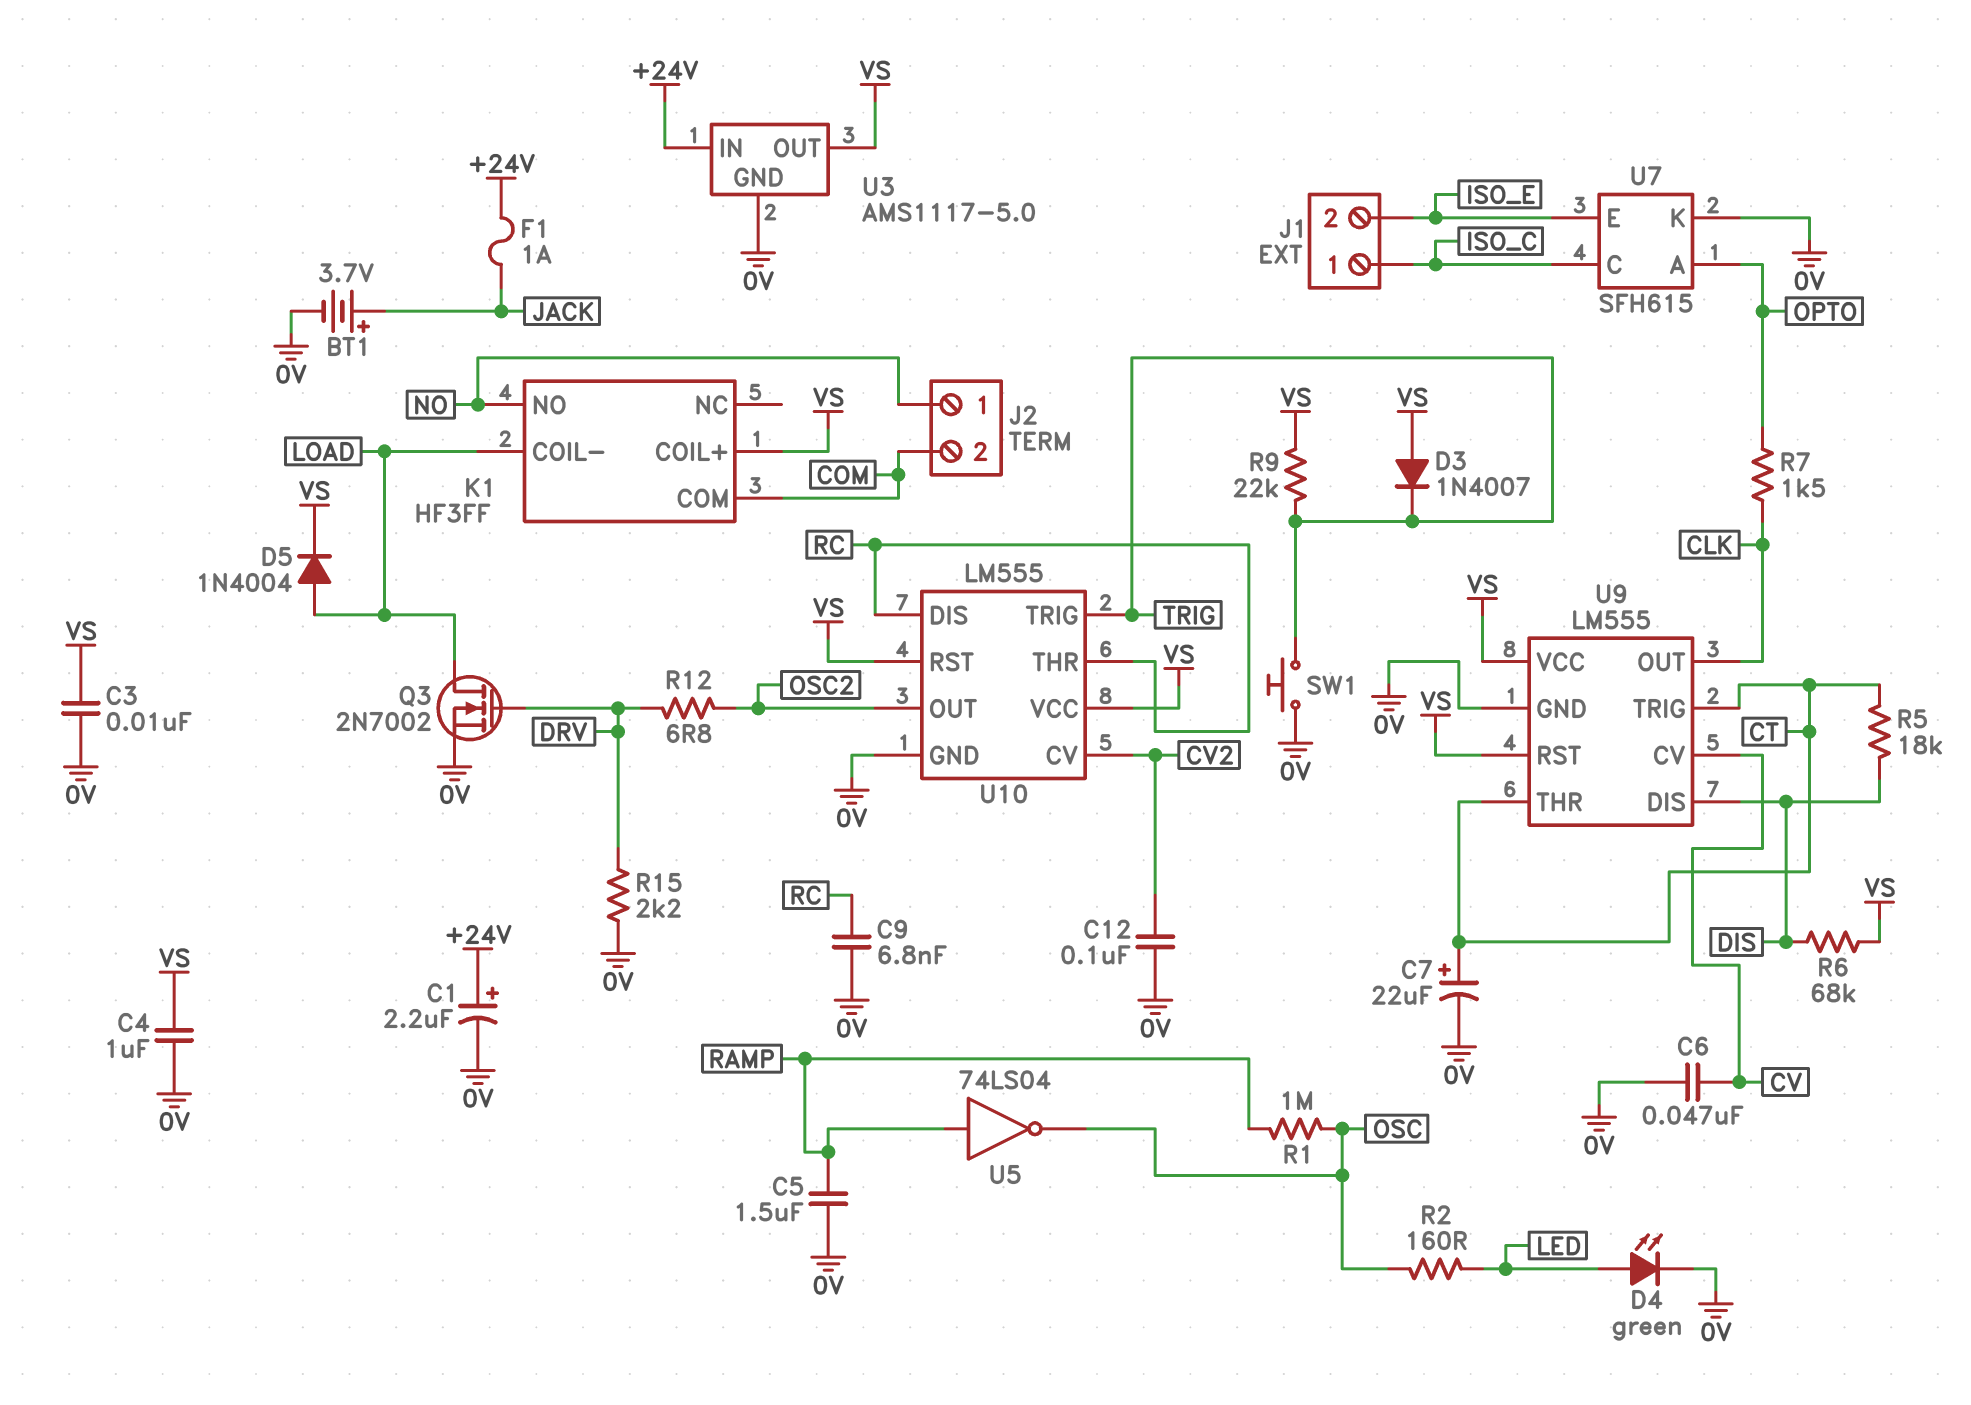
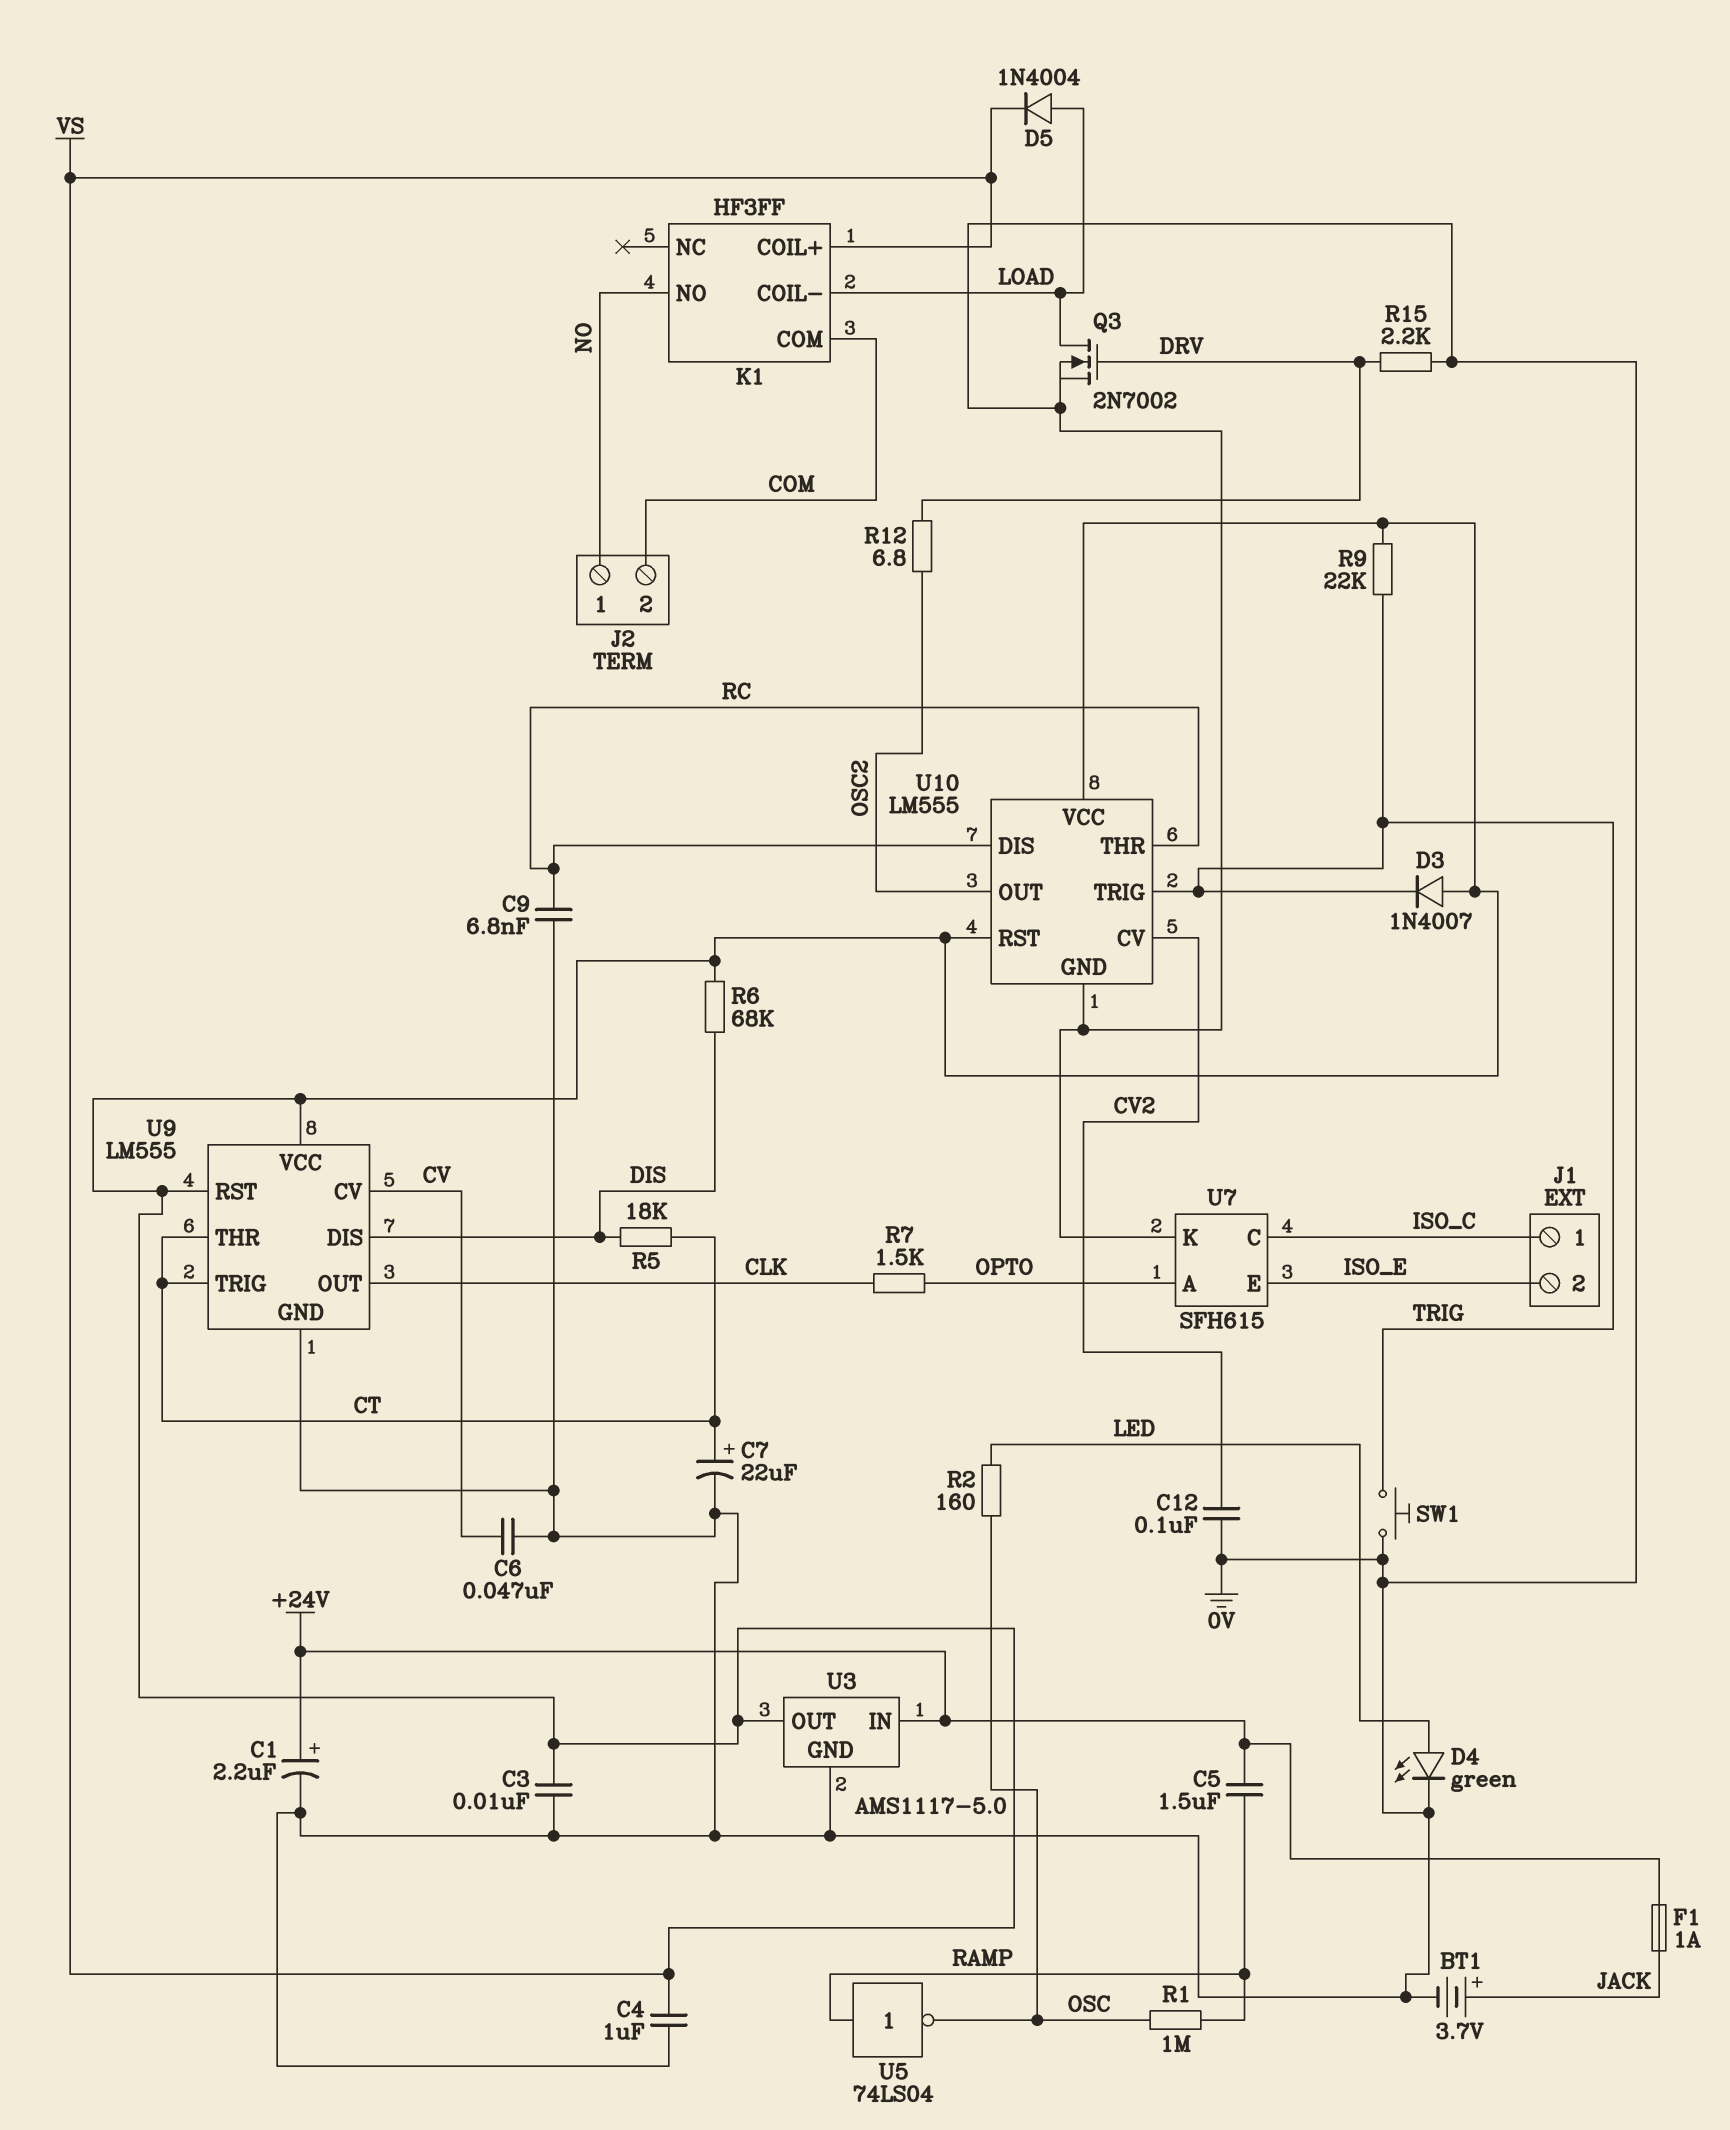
C5: 1.5uF (0V, RAMP) -> 1.5uF (+24V, RAMP)

